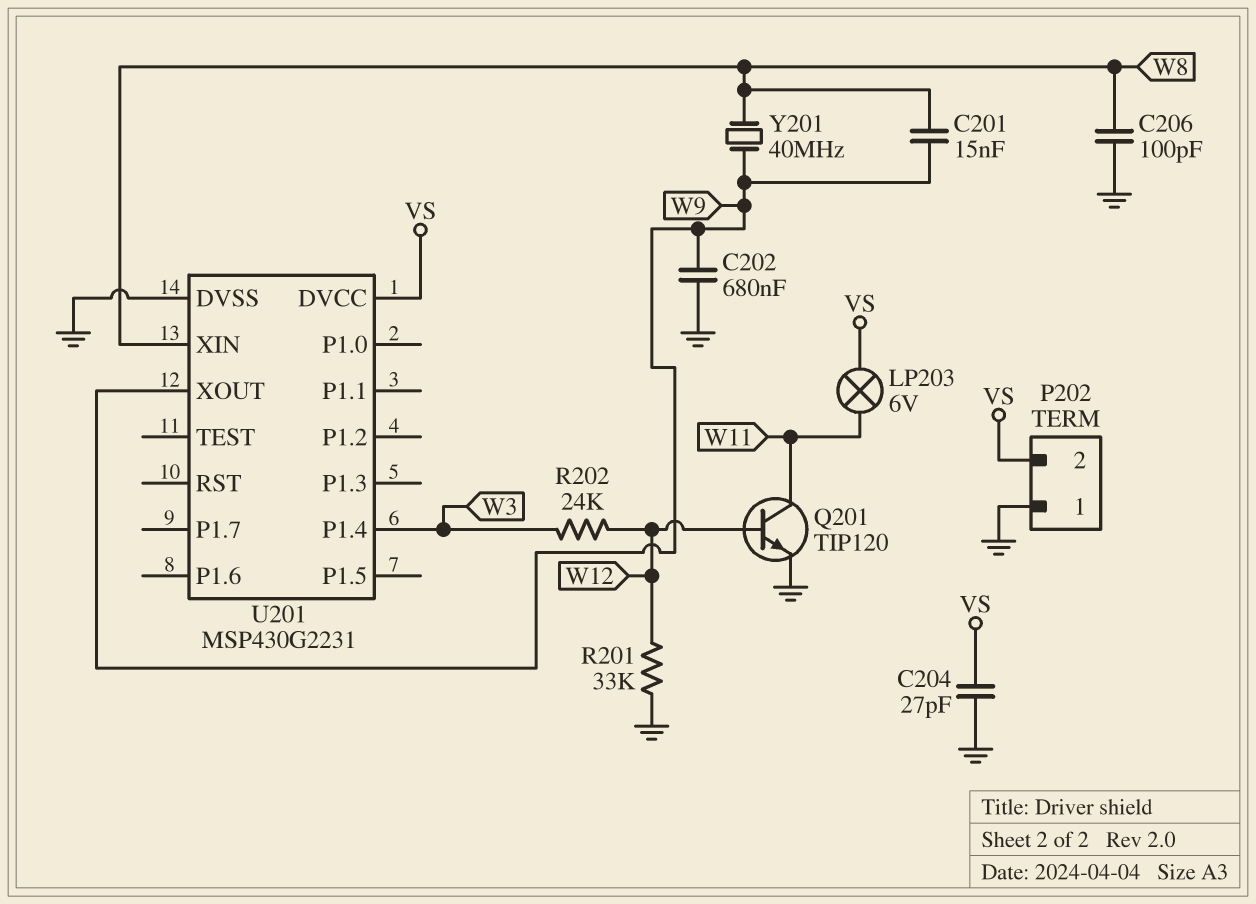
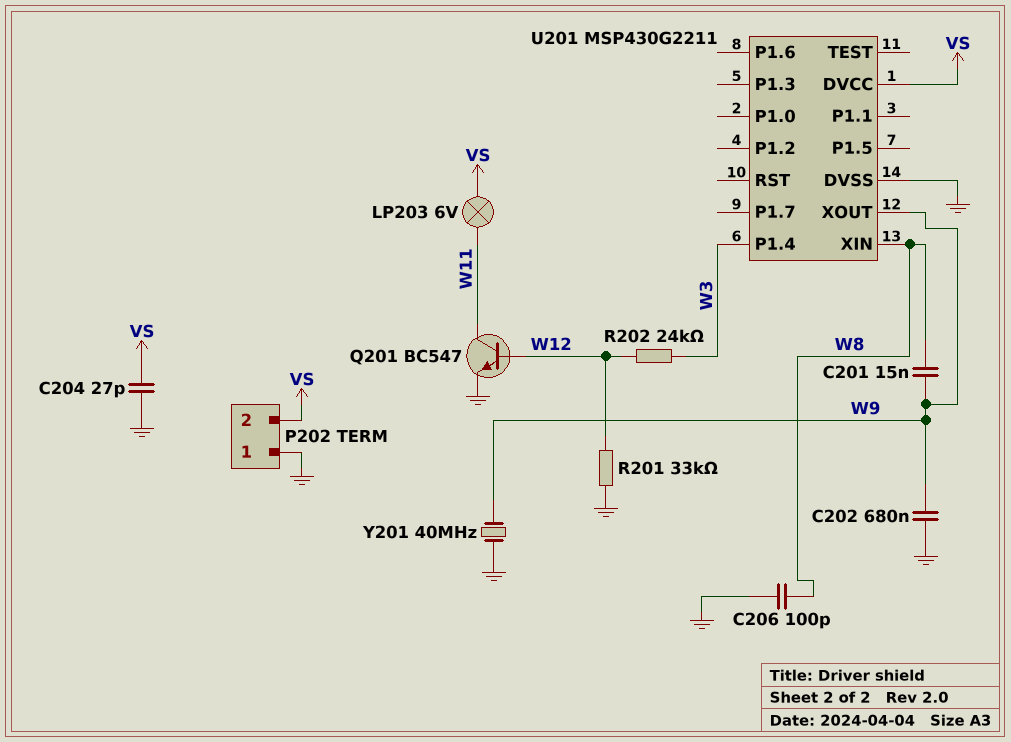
Q201: NPN TIP120 (B W12, C W11, E GND) -> NPN BC547 (B W12, C W11, E GND)
U201: MSP430G2231 -> MSP430G2211
Y201: 40MHz (W8, W9) -> 40MHz (GND, W9)

